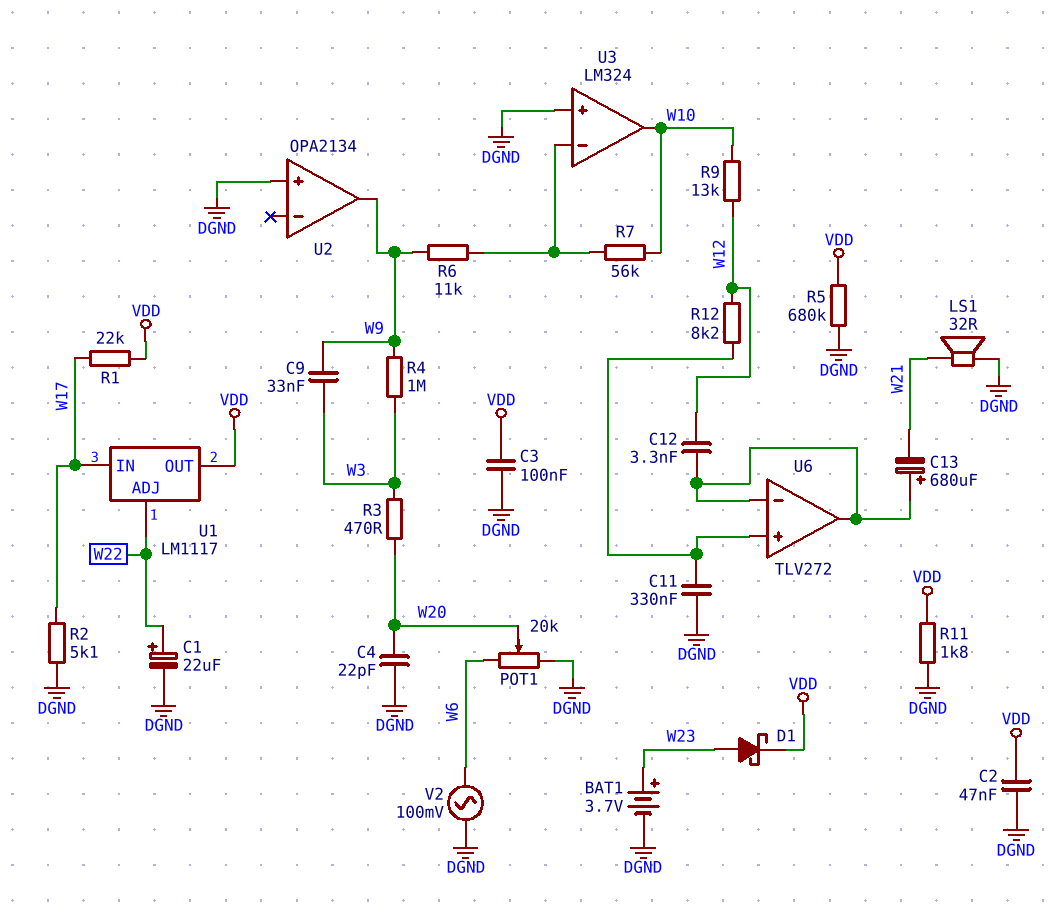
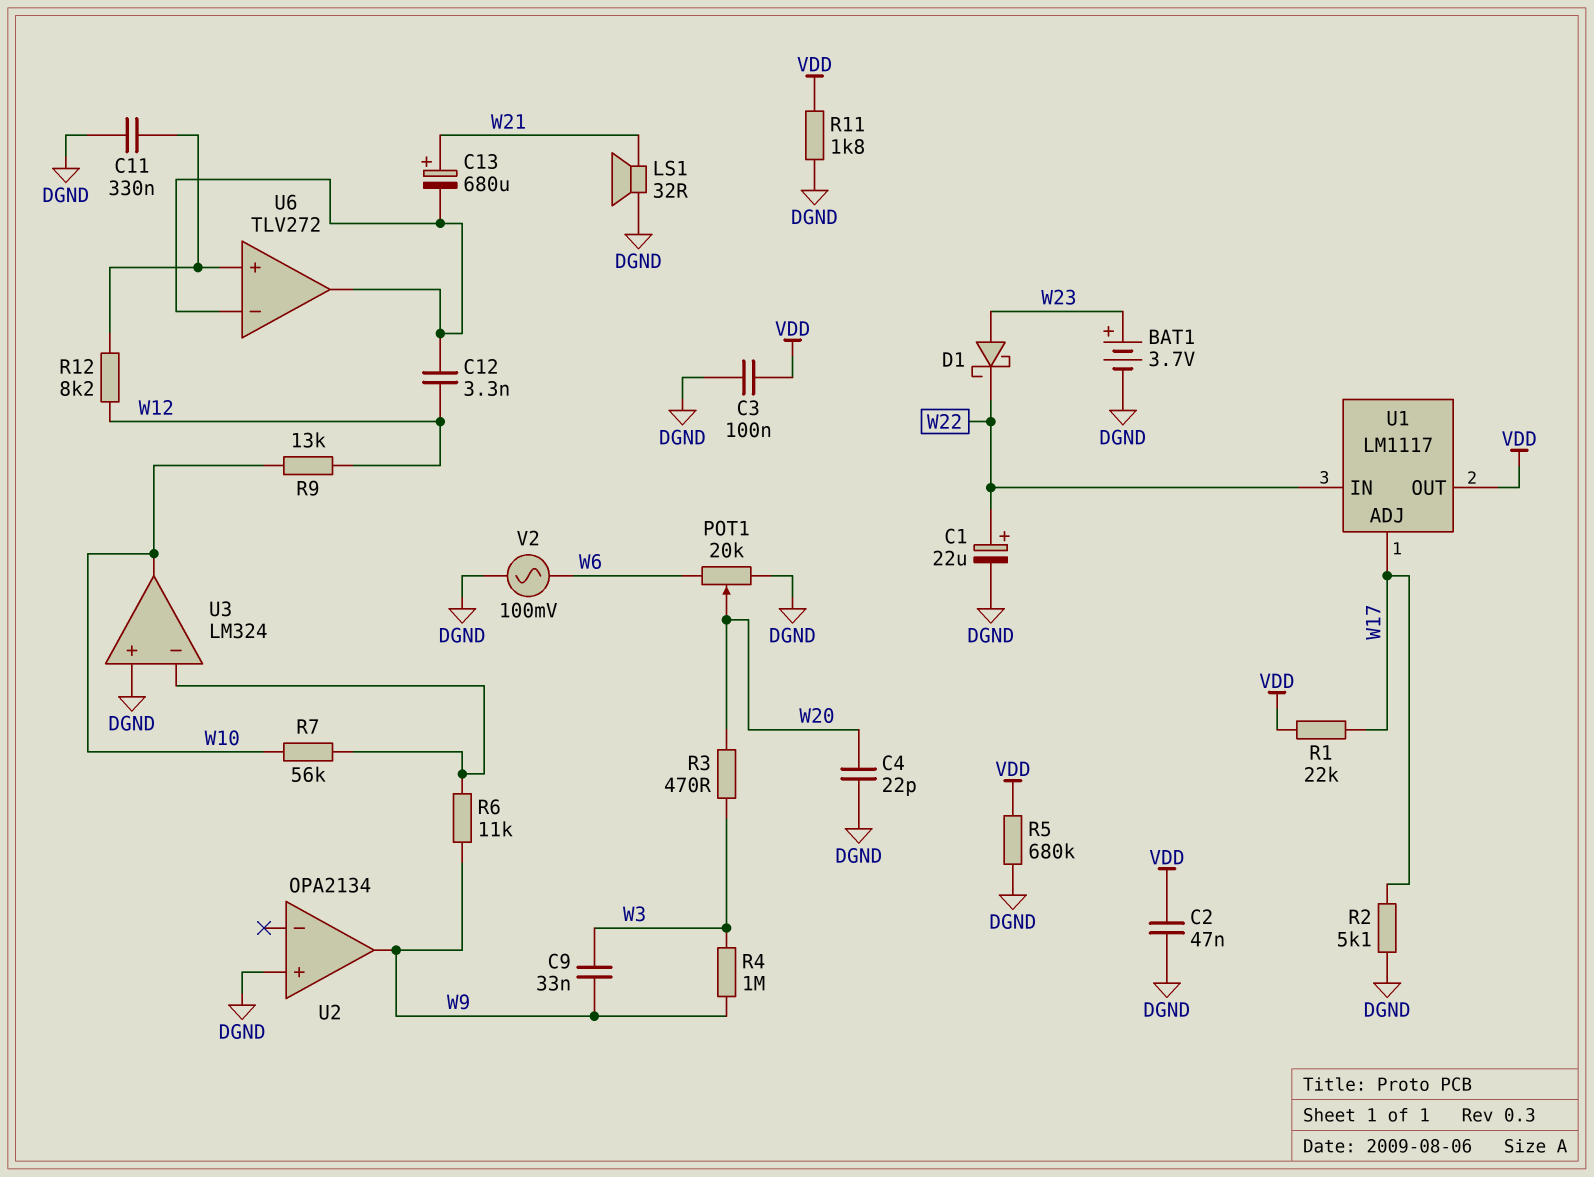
C13: 680uF (plus U6/in-, minus W21) -> 680uF (plus W21, minus U6/in-)
D1: schottky (A W23, K VDD) -> schottky (A W23, K W22)
U1 pin ADJ: W22 -> W17
U1 pin IN: W17 -> W22

